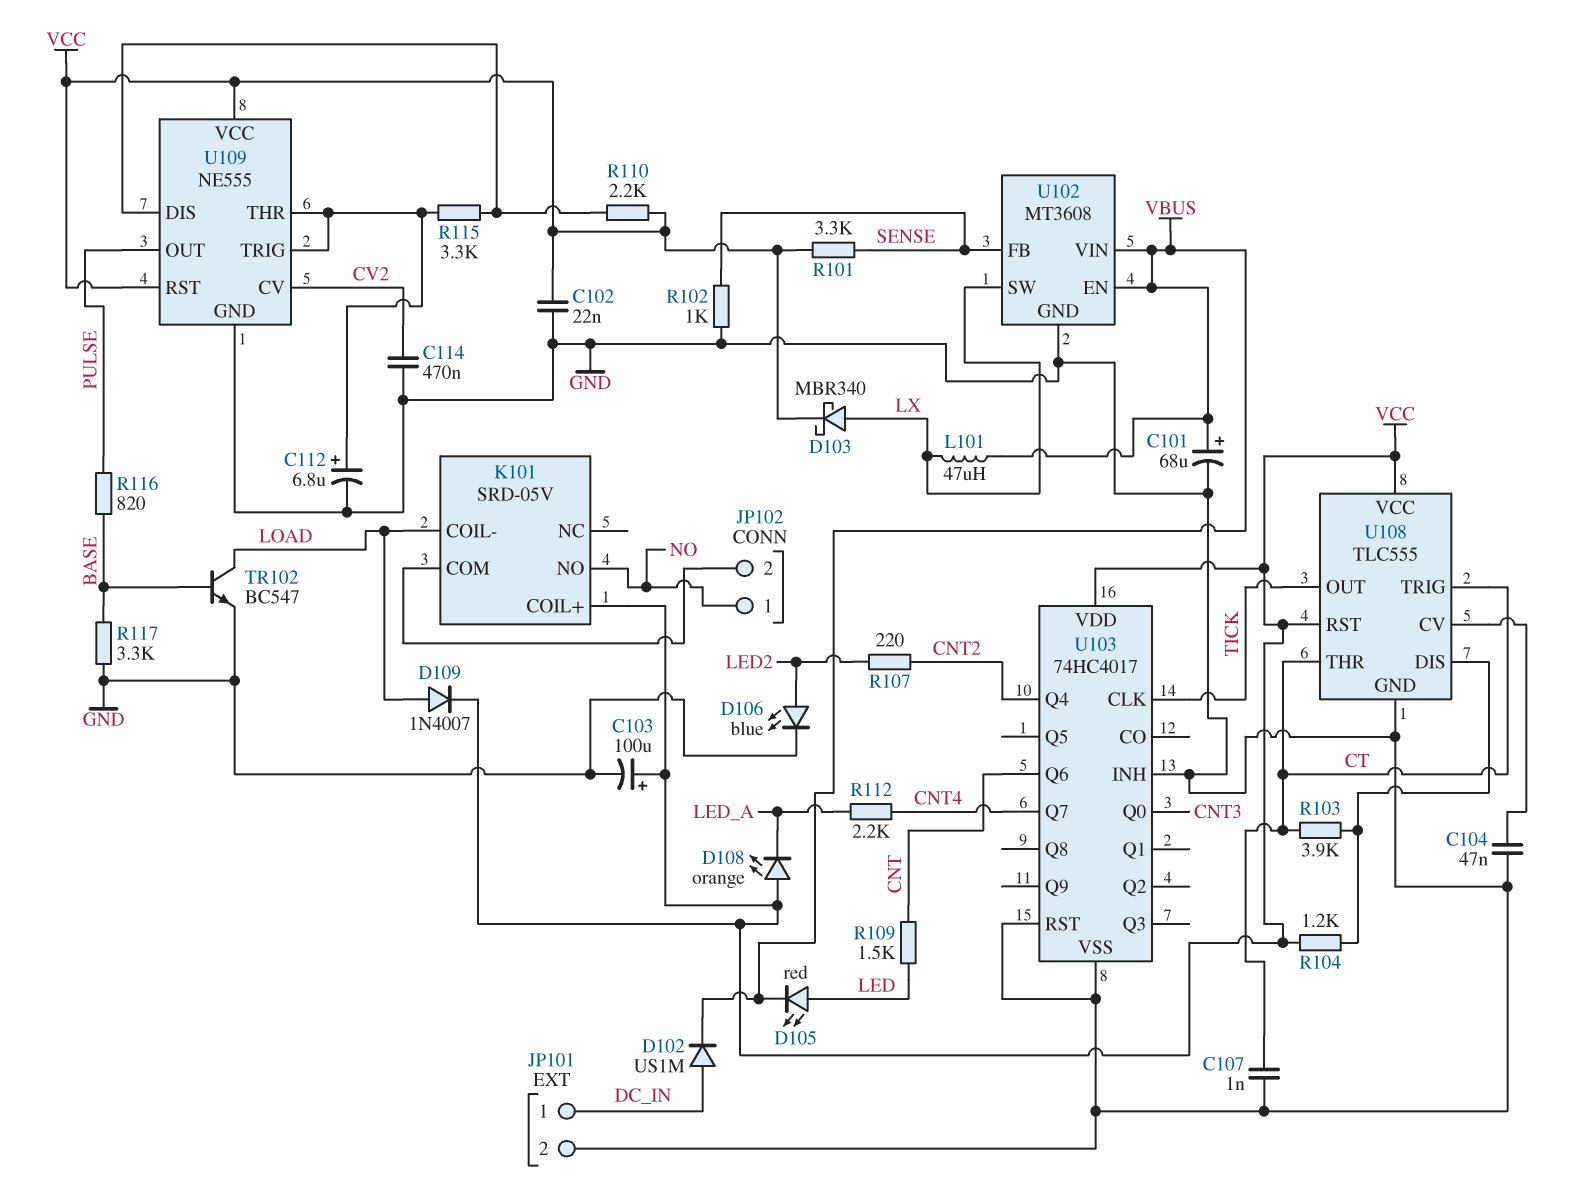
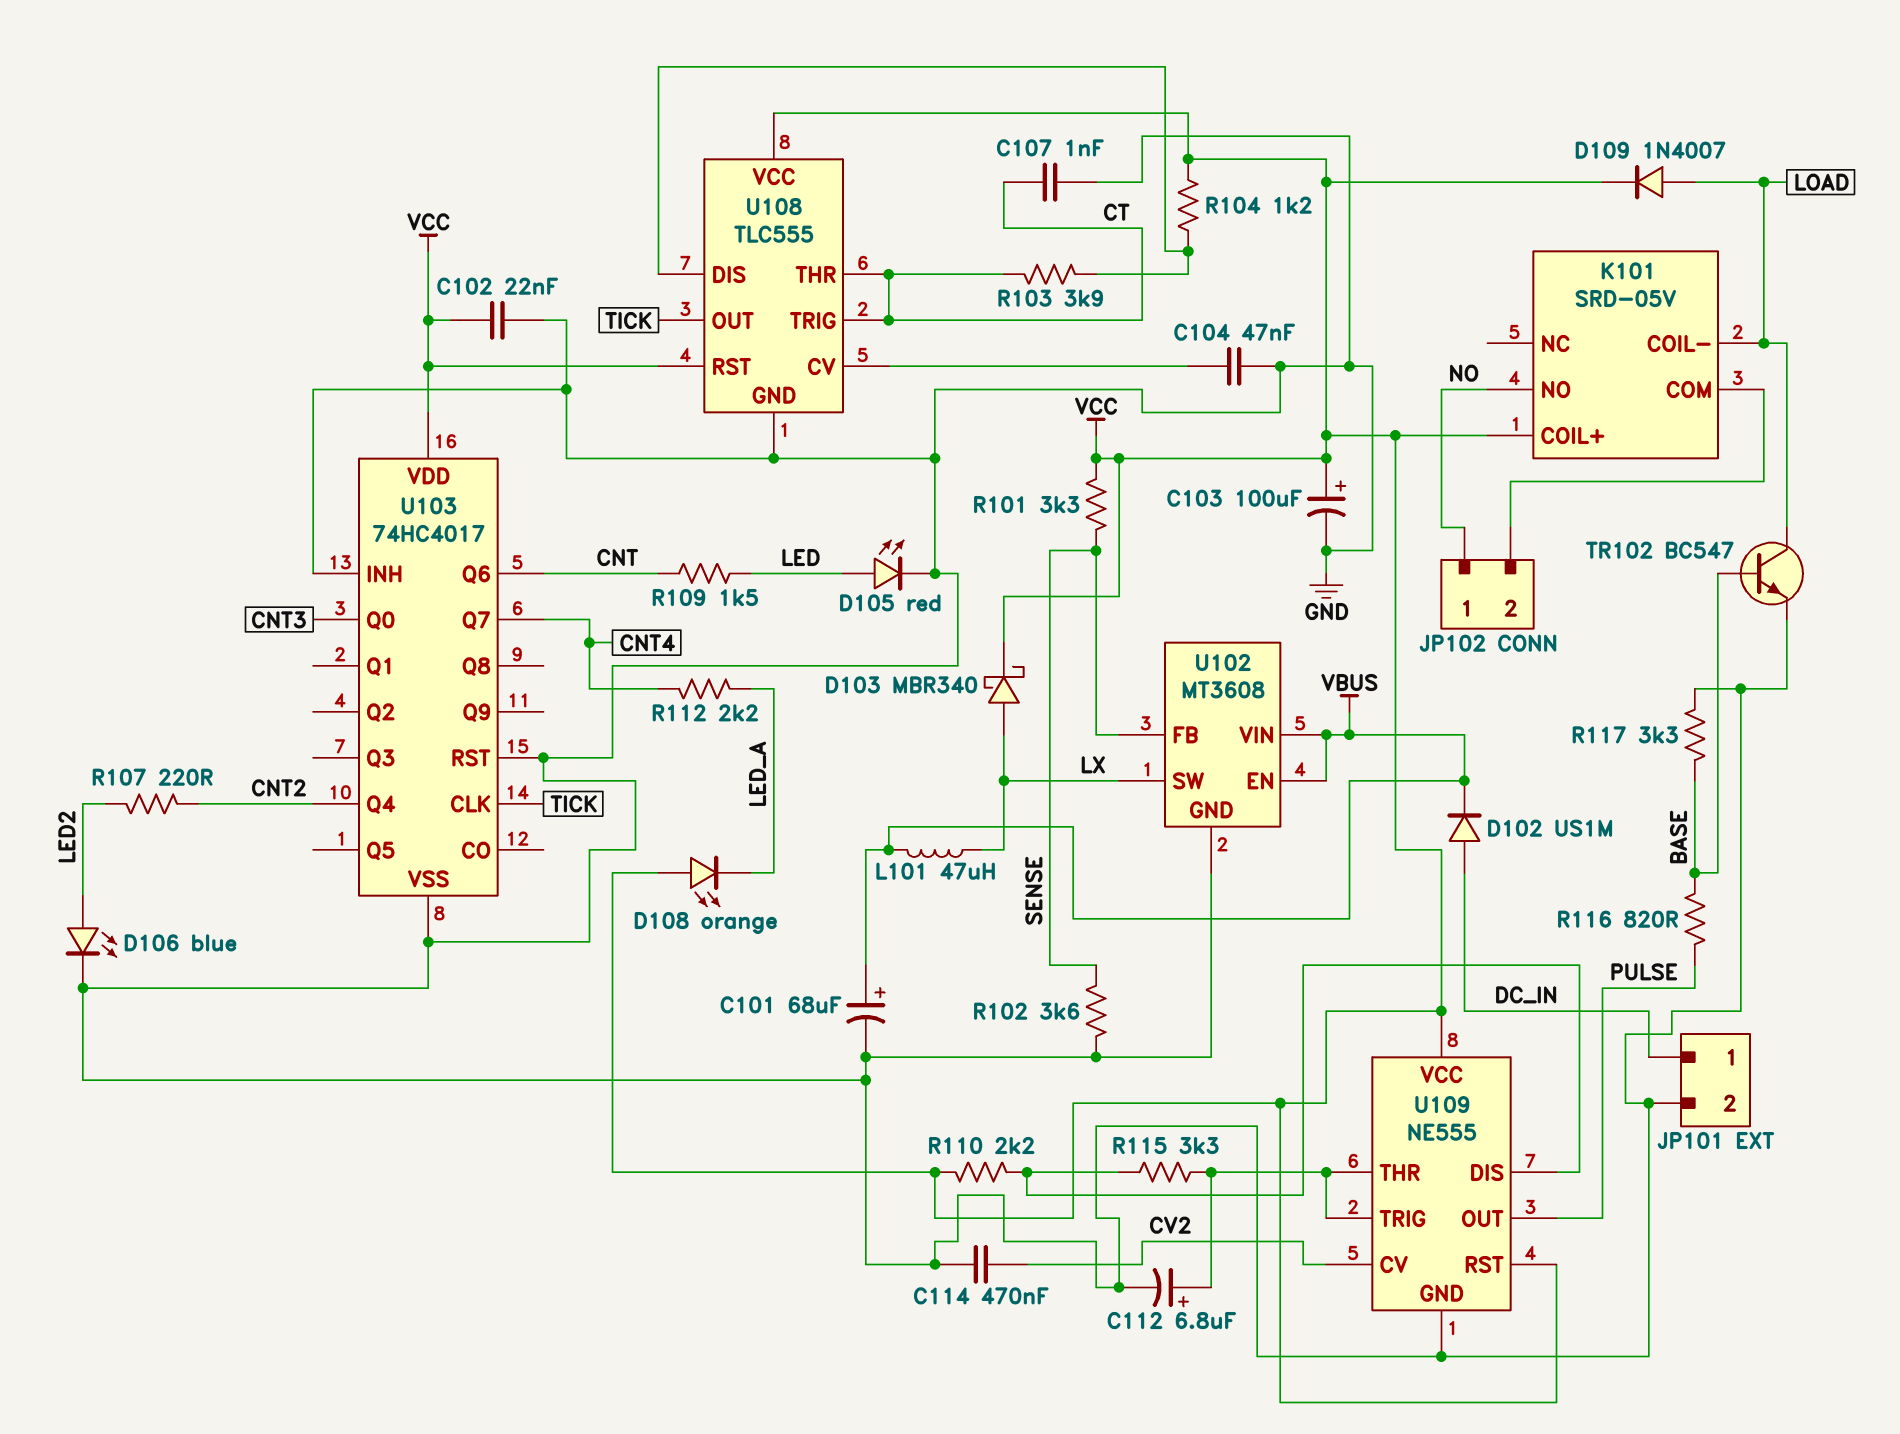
D105: LED red (A LED, K VBUS) -> LED red (A LED, K GND)
R102: 1k (GND, SENSE) -> 3.6k (GND, SENSE)

